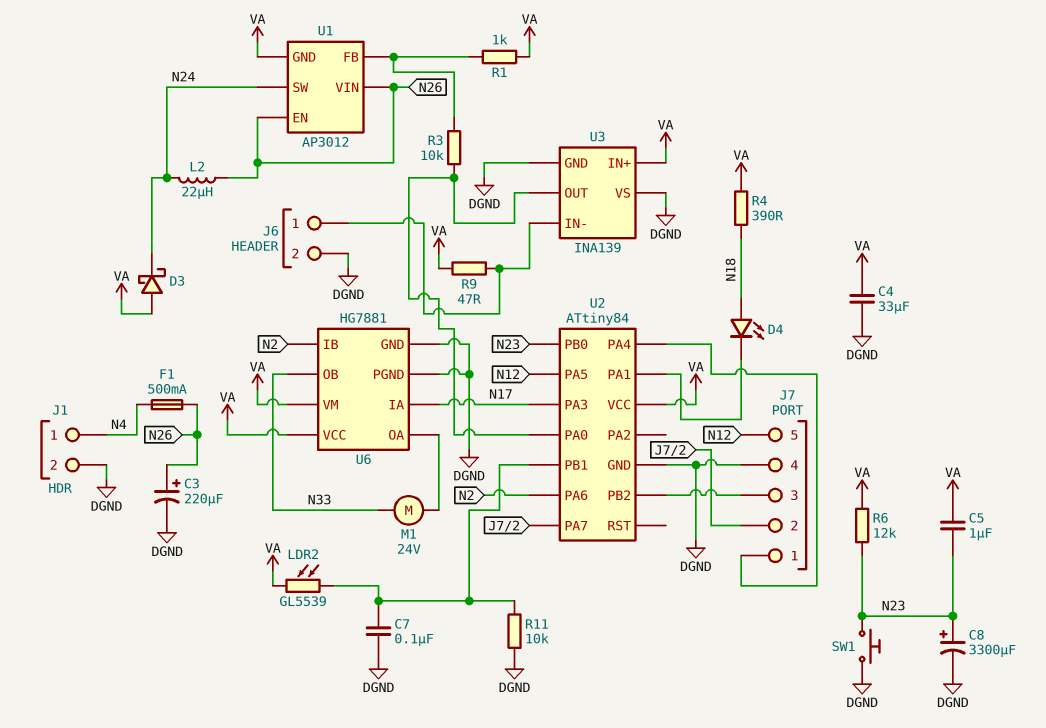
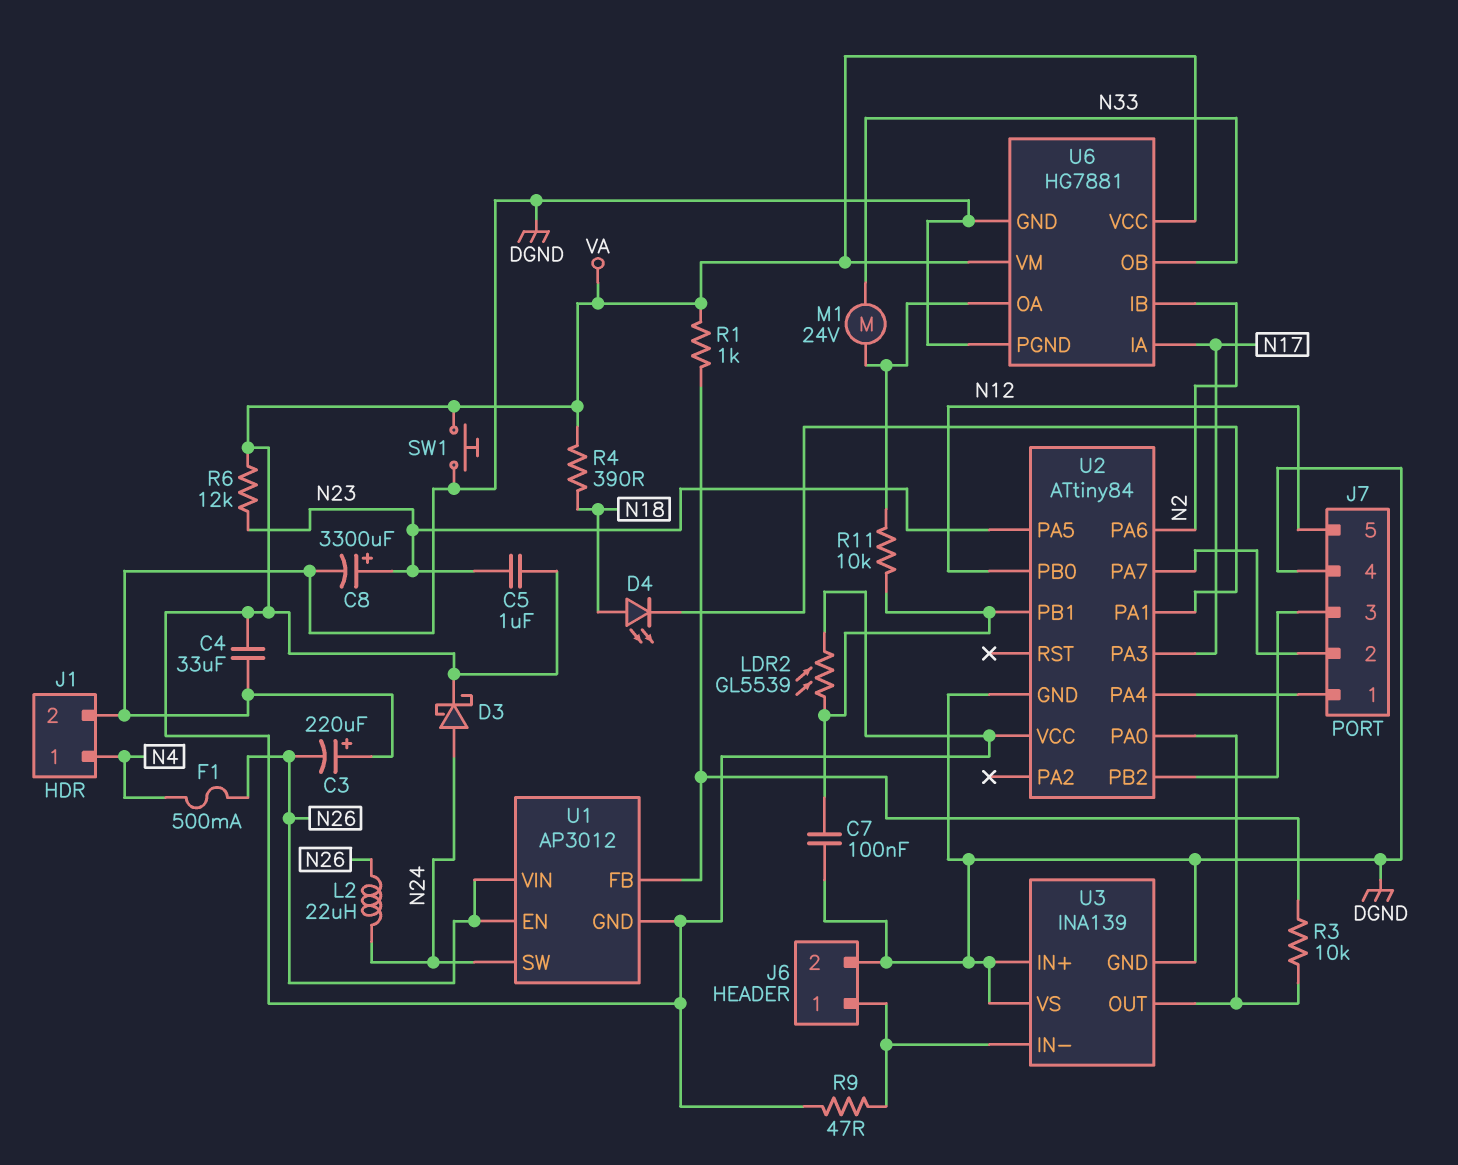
C3: 220uF (plus N26, minus DGND) -> 220uF (plus DGND, minus N26)
D3: schottky (A VA, K N24) -> schottky (A N24, K VA)
R11: 10k (DGND, U2/PB1) -> 10k (U2/PB1, U6/OA)
SW1: button (DGND, N23) -> button (DGND, VA)
U2 pin PA5: N12 -> N23
U2 pin PB0: N23 -> N12
U3 pin IN+: VA -> DGND

